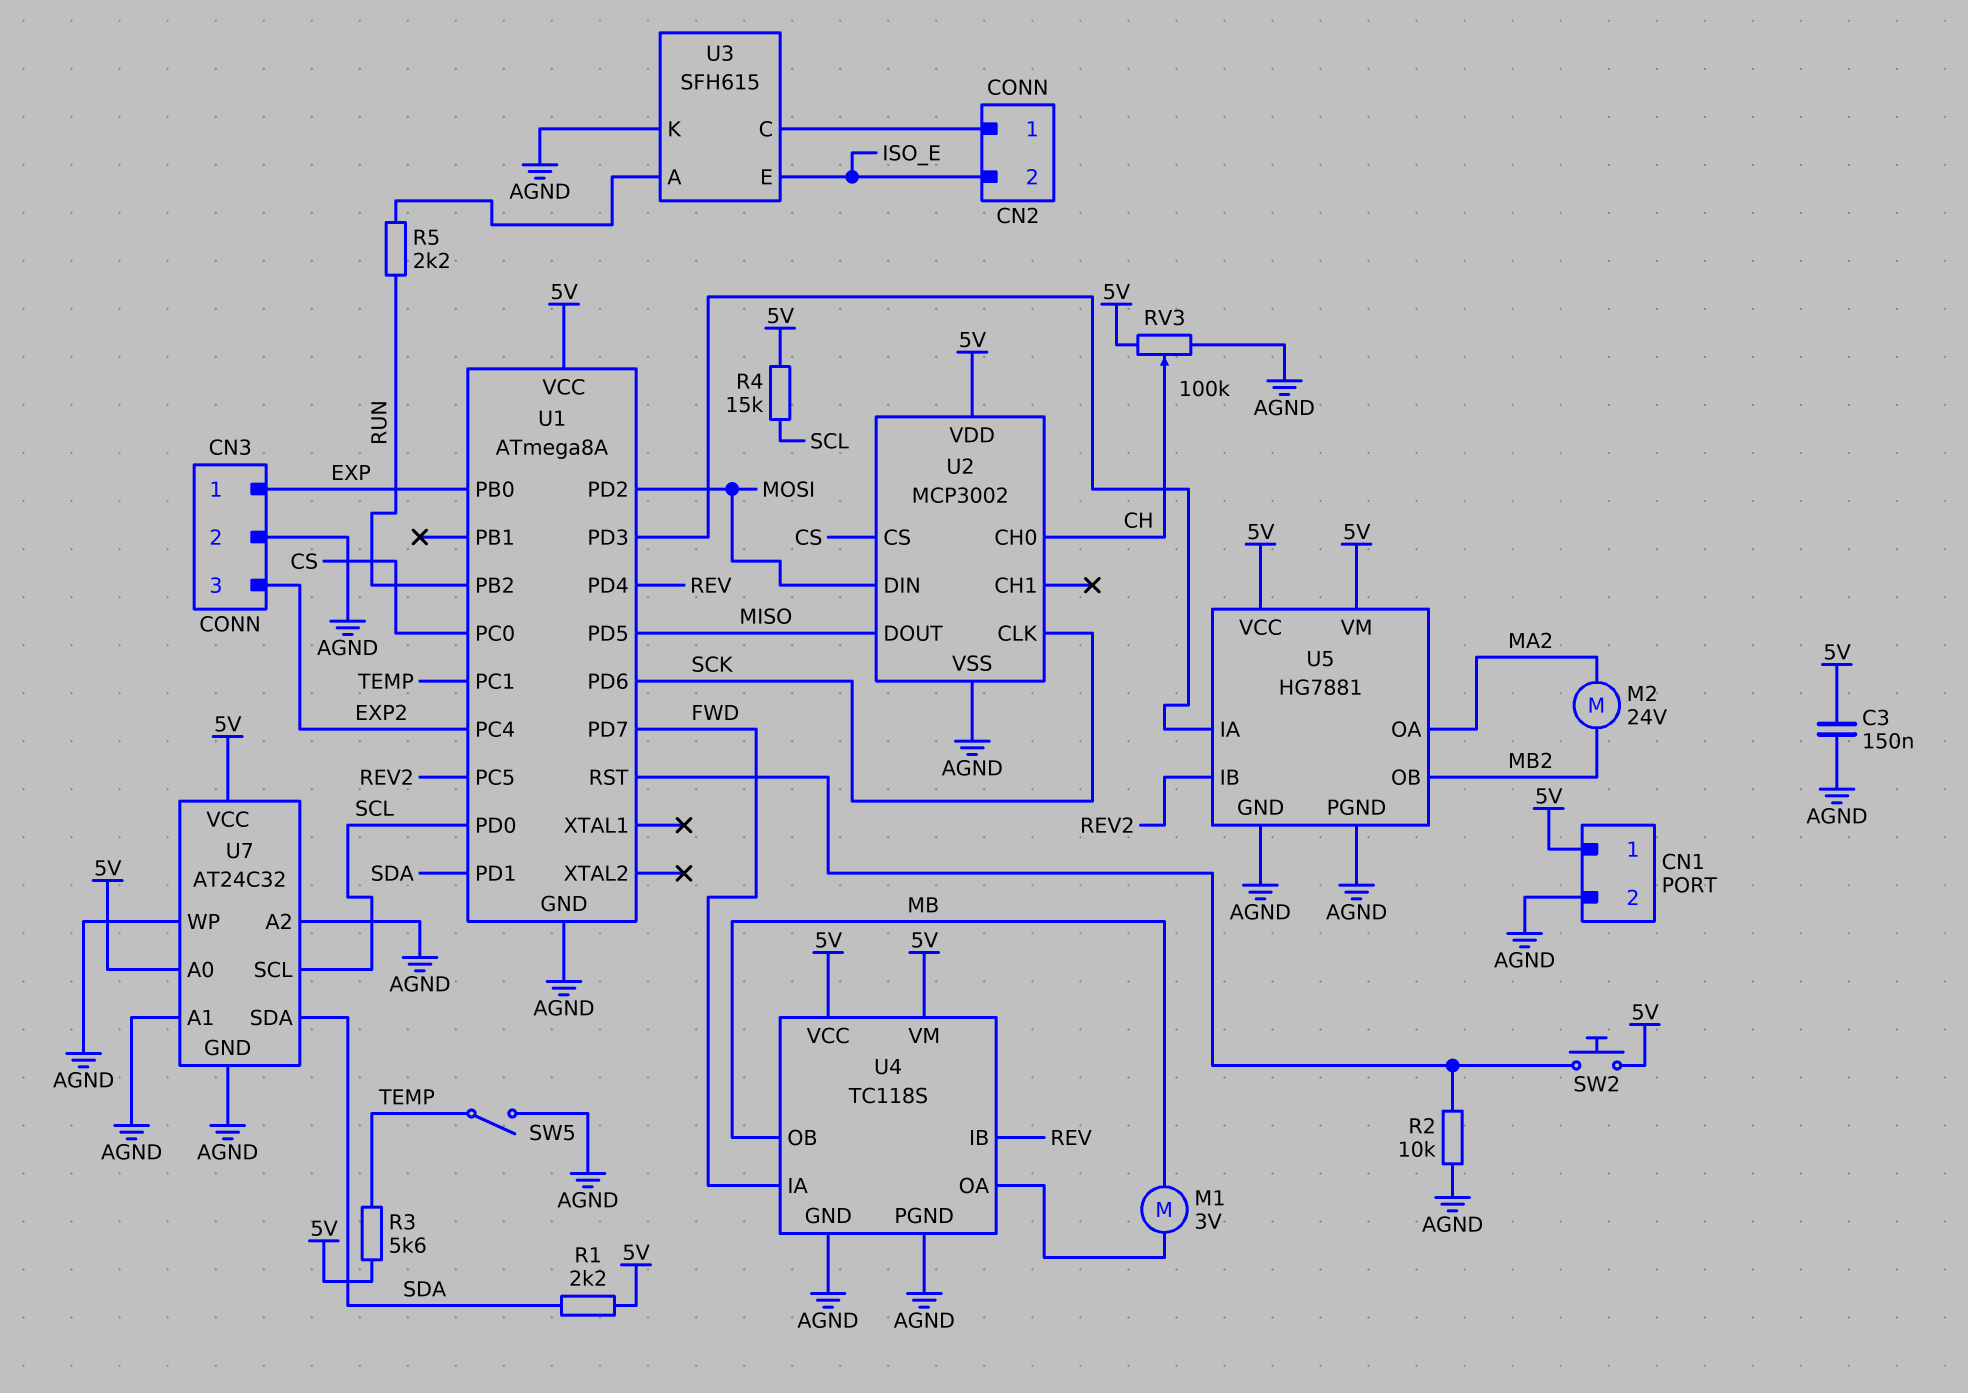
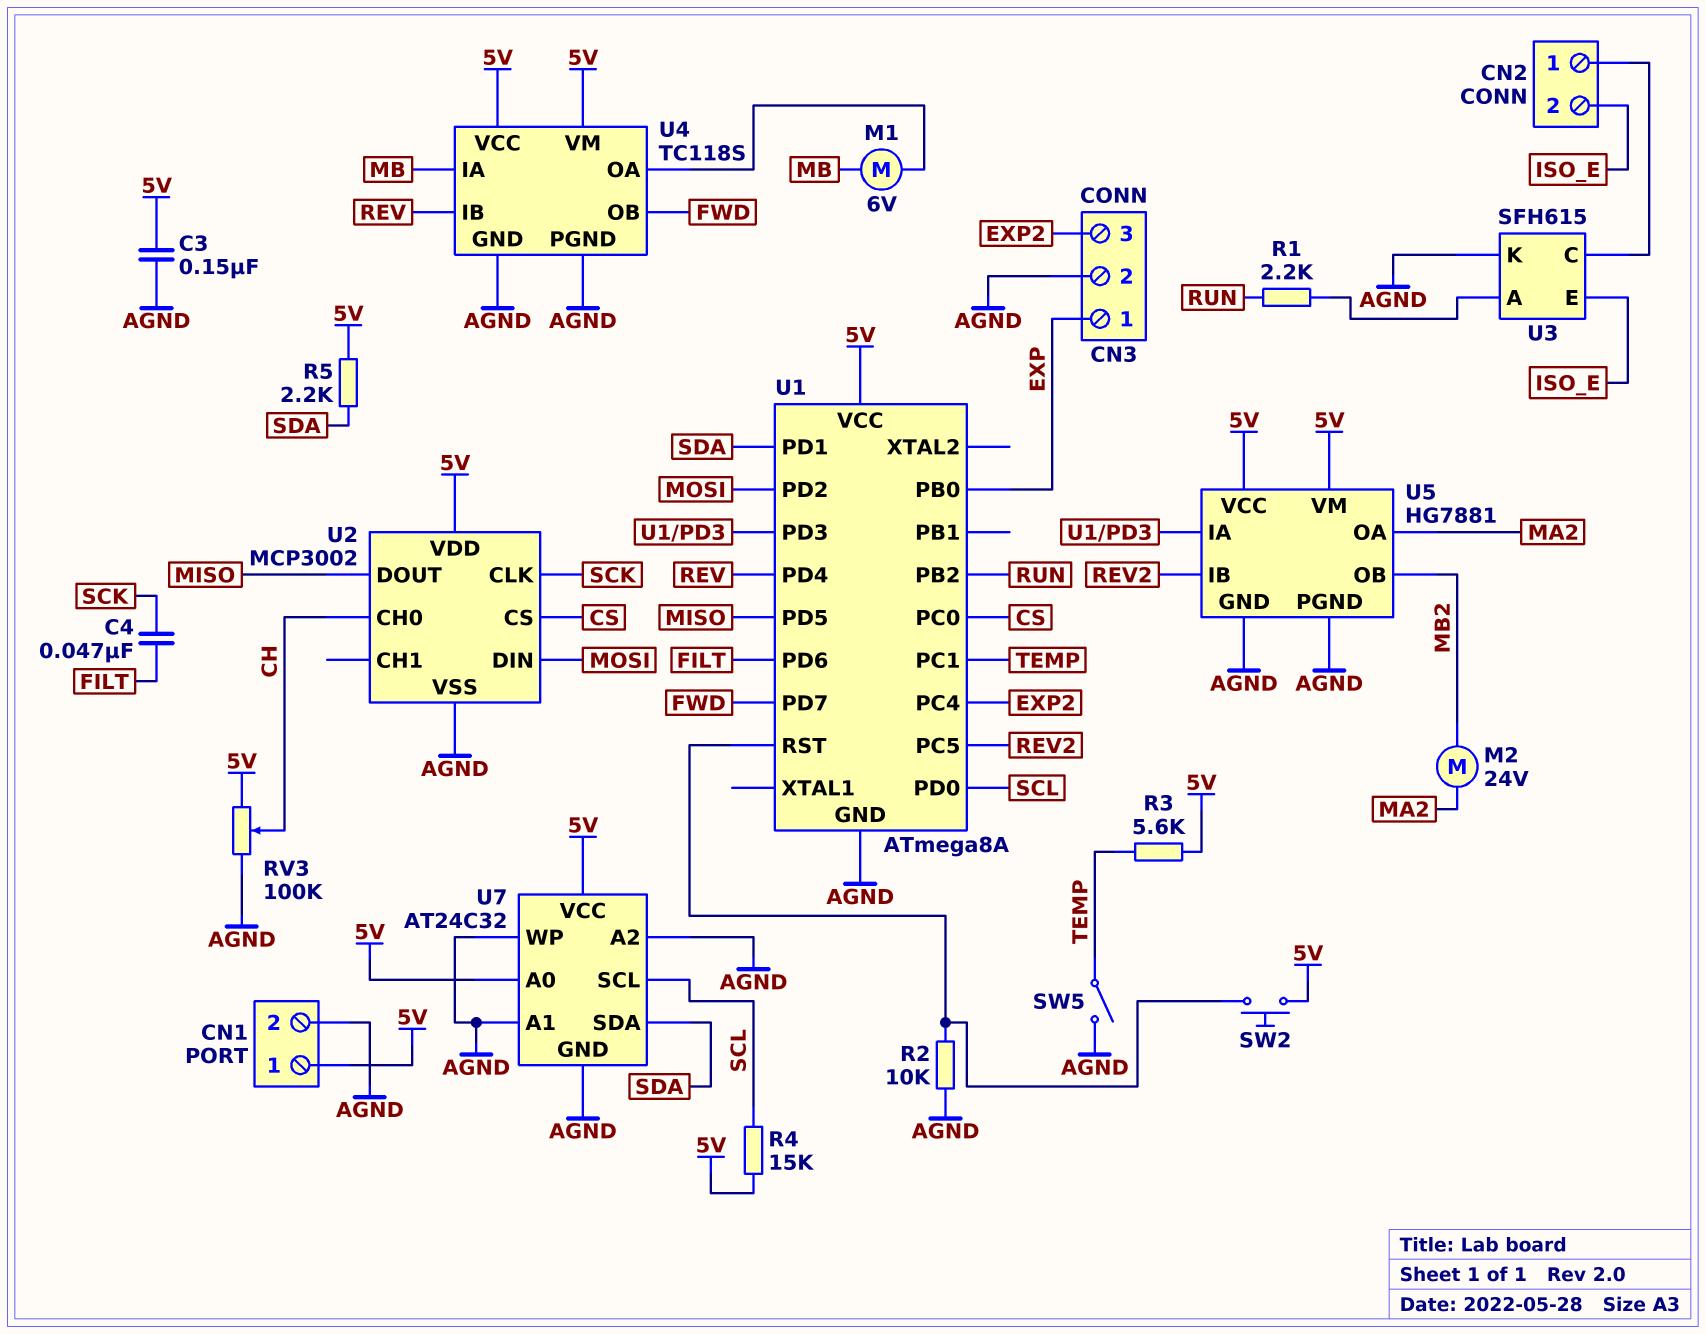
C4: none -> 47nF (FILT, SCK)
M1: motor 3V (MB, U4/OA) -> motor 6V (MB, U4/OA)
R1: 2.2k (5V, SDA) -> 2.2k (RUN, U3/A)
R5: 2.2k (RUN, U3/A) -> 2.2k (5V, SDA)
U1 pin PD6: SCK -> FILT
U4 pin IA: FWD -> MB
U4 pin OB: MB -> FWD

